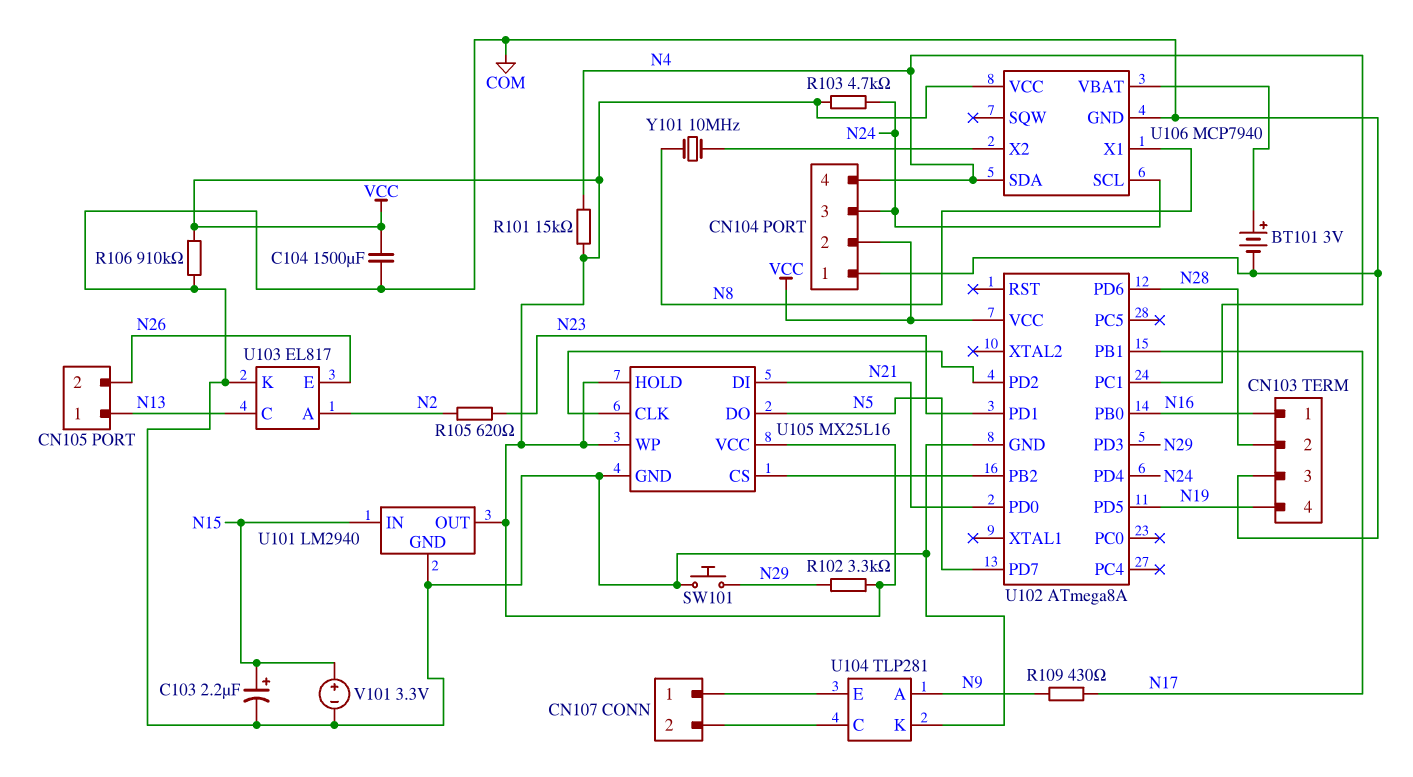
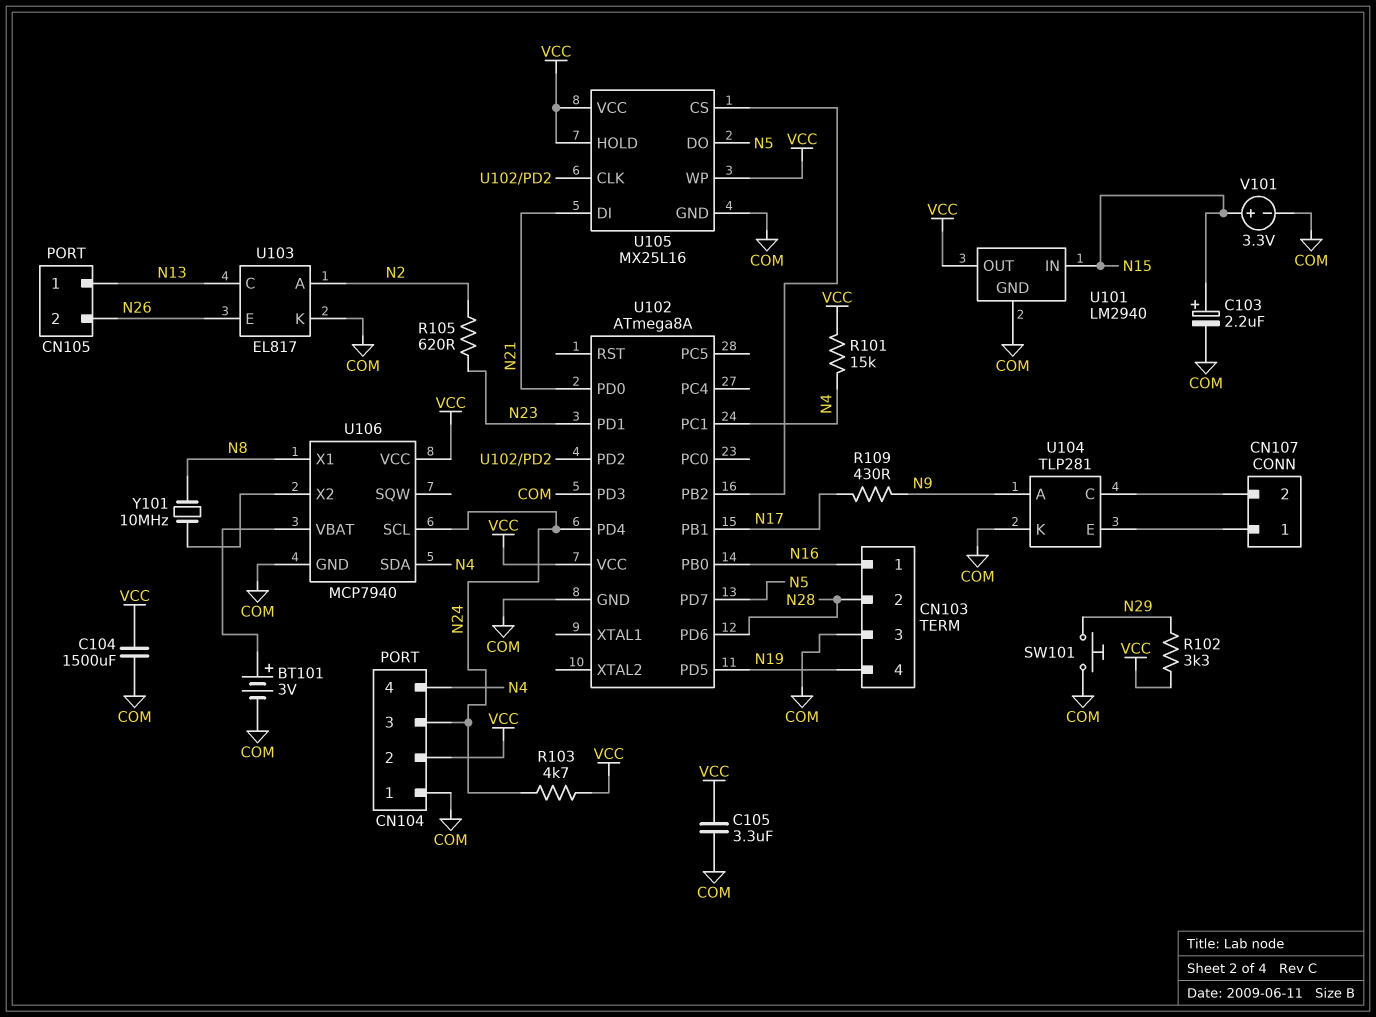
C105: none -> 3.3uF (COM, VCC)
R106: 910k (COM, VCC) -> none
U102 pin PD3: N29 -> COM

